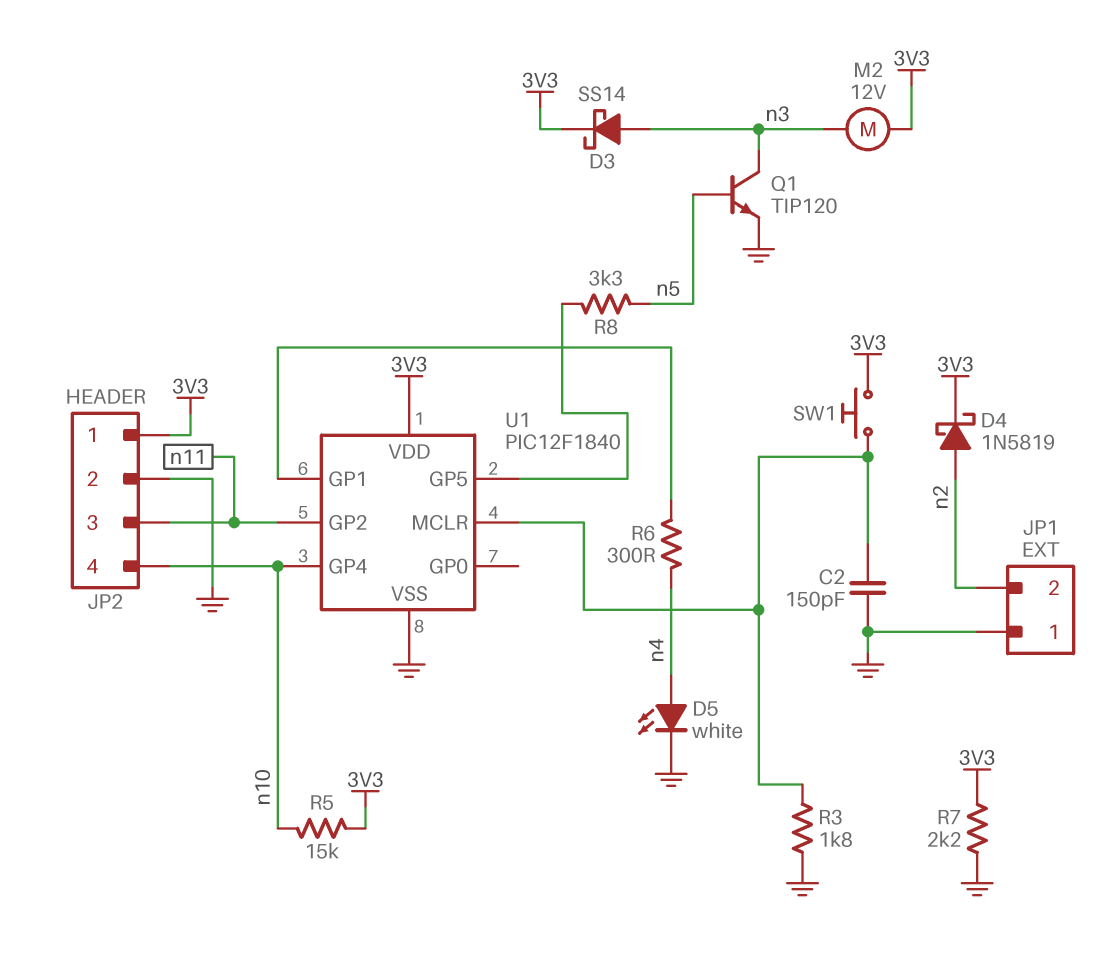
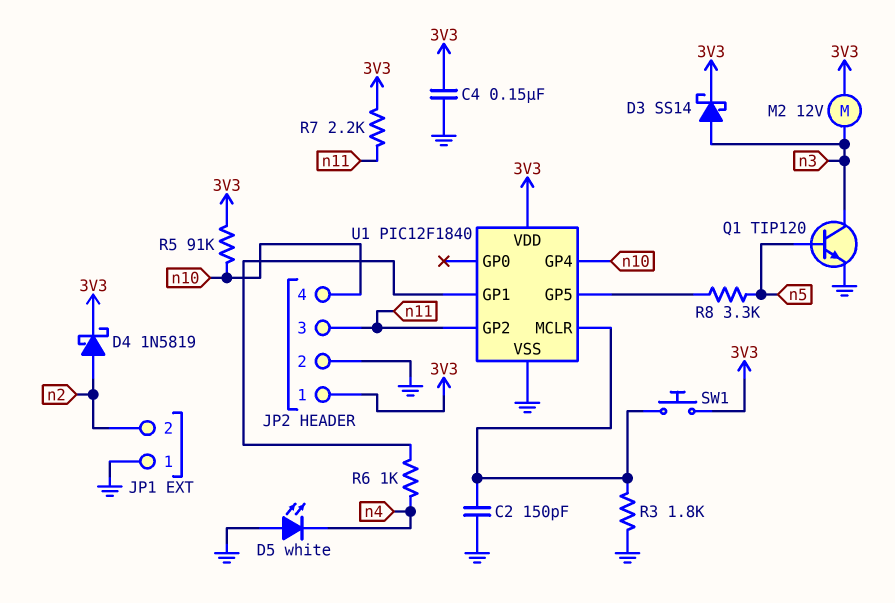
C4: none -> 150nF (3V3, GND)
D5: LED white (A n4, K GND) -> LED white (A GND, K n4)
R5: 15k (3V3, n10) -> 91k (3V3, n10)
R6: 300 (U1/GP1, n4) -> 1k (U1/GP1, n4)
R7: 2.2k (3V3, GND) -> 2.2k (3V3, n11)

